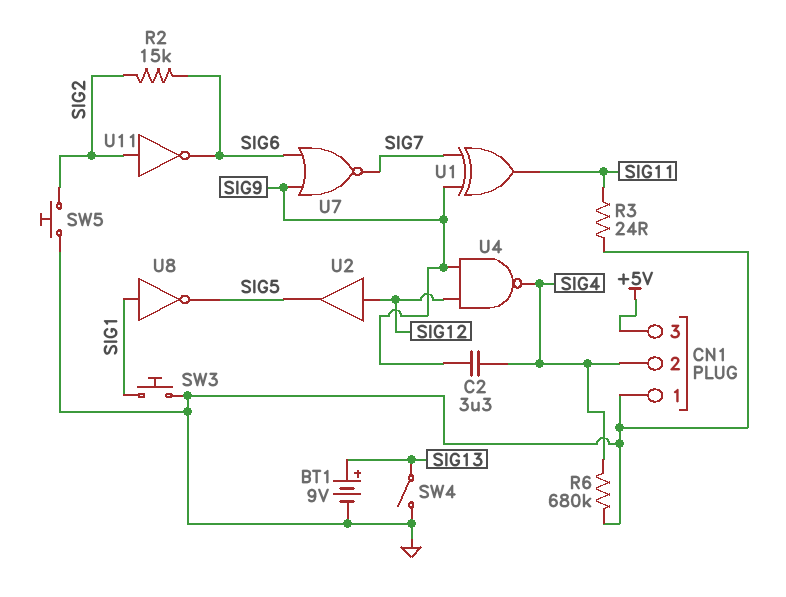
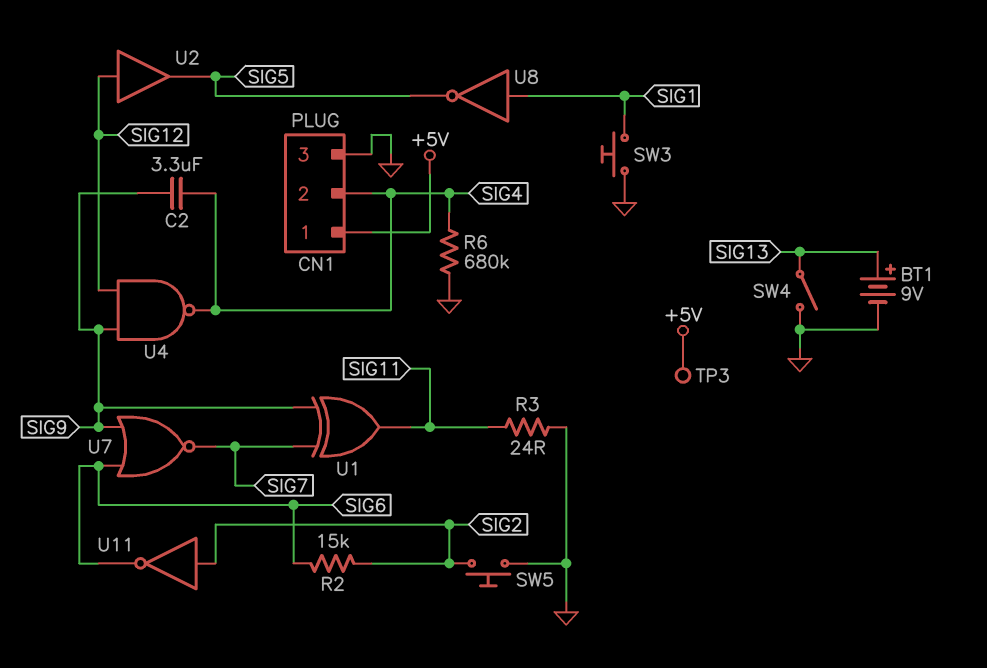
CN1 pin 1: GND -> +5V
CN1 pin 3: +5V -> GND
TP3: none -> test point (+5V)

